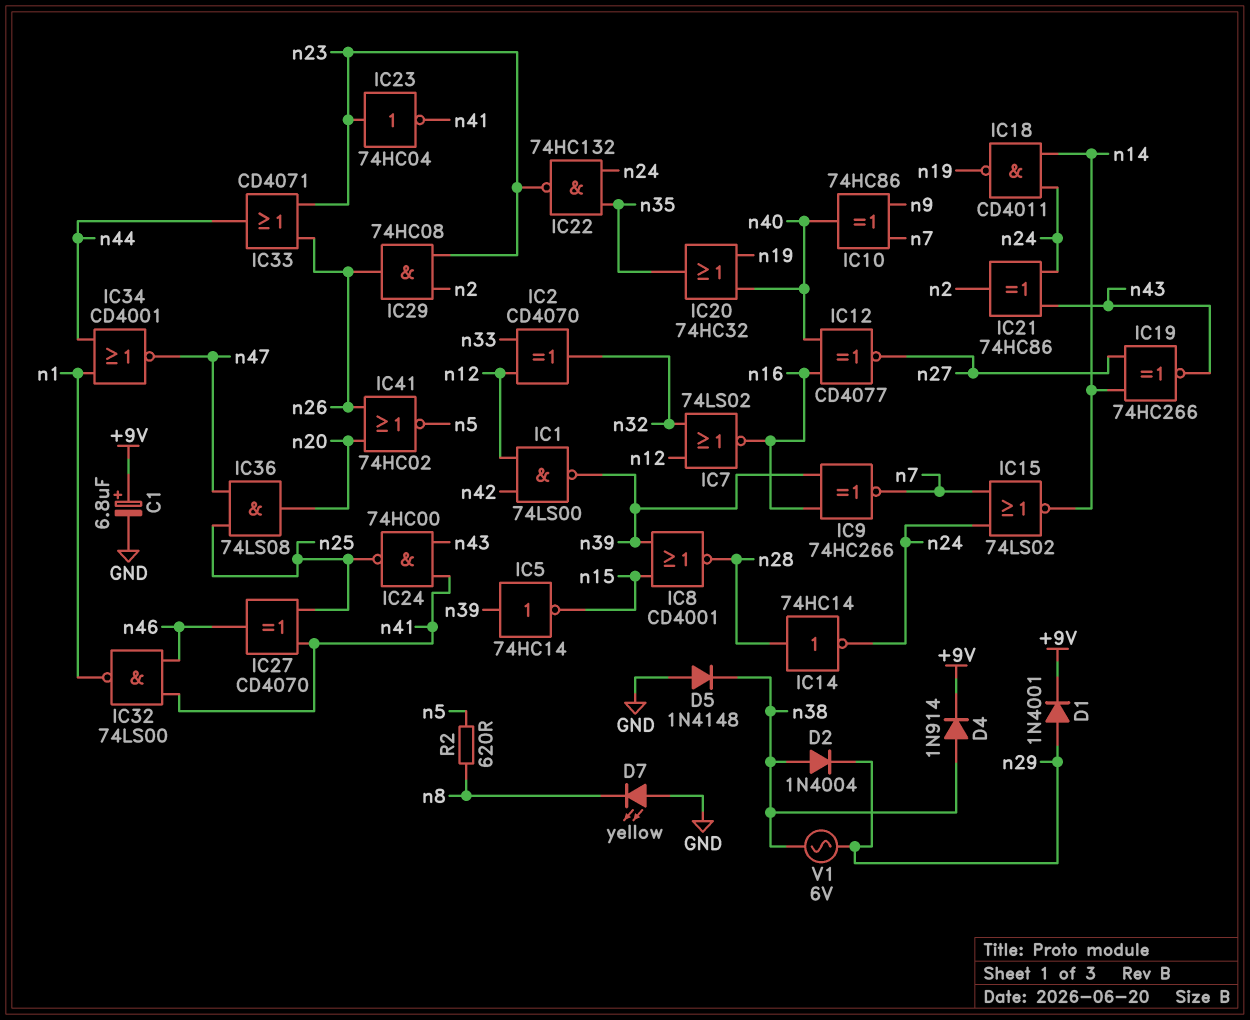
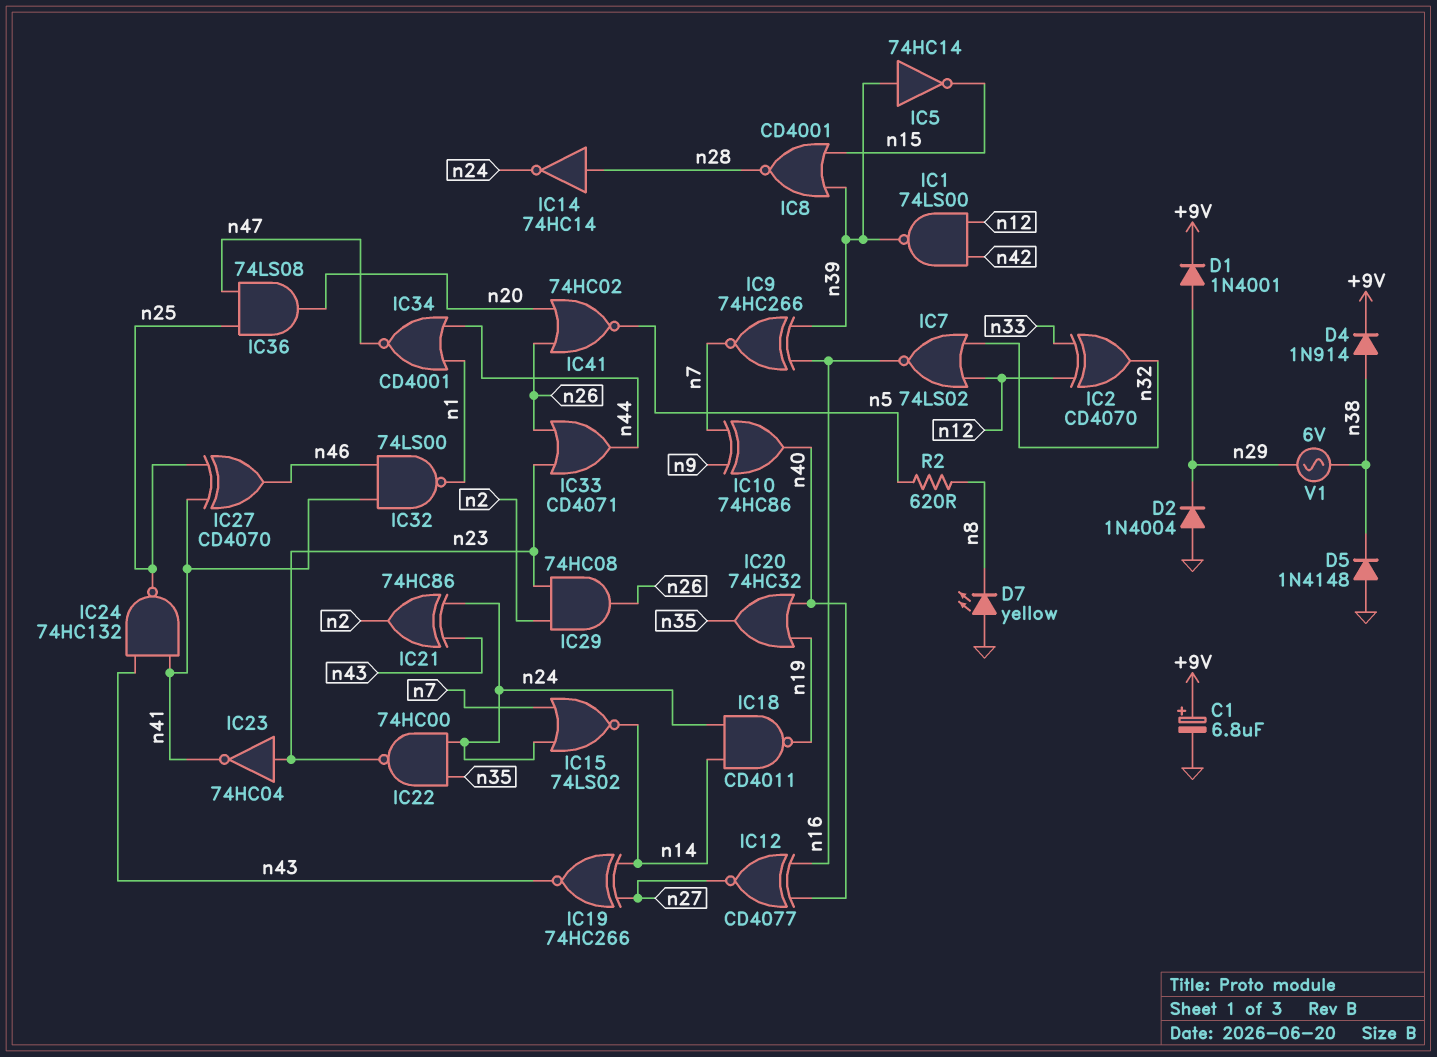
D2: diode 1N4004 (A n38, K n29) -> diode 1N4004 (A GND, K n29)
IC22: NAND 74HC132 (in n24, in n35, out n23) -> NAND 74HC00 (in n24, in n35, out n23)
IC24: NAND 74HC00 (in n41, in n43, out n25) -> NAND 74HC132 (in n41, in n43, out n25)

